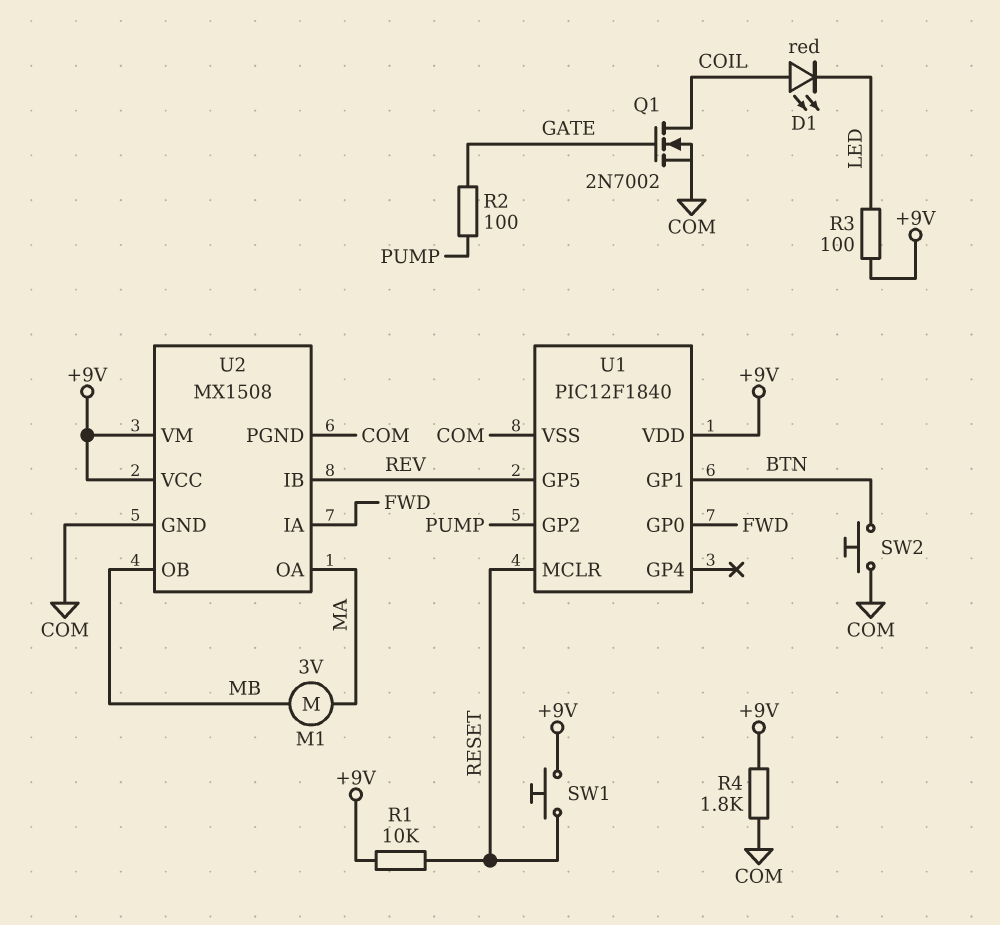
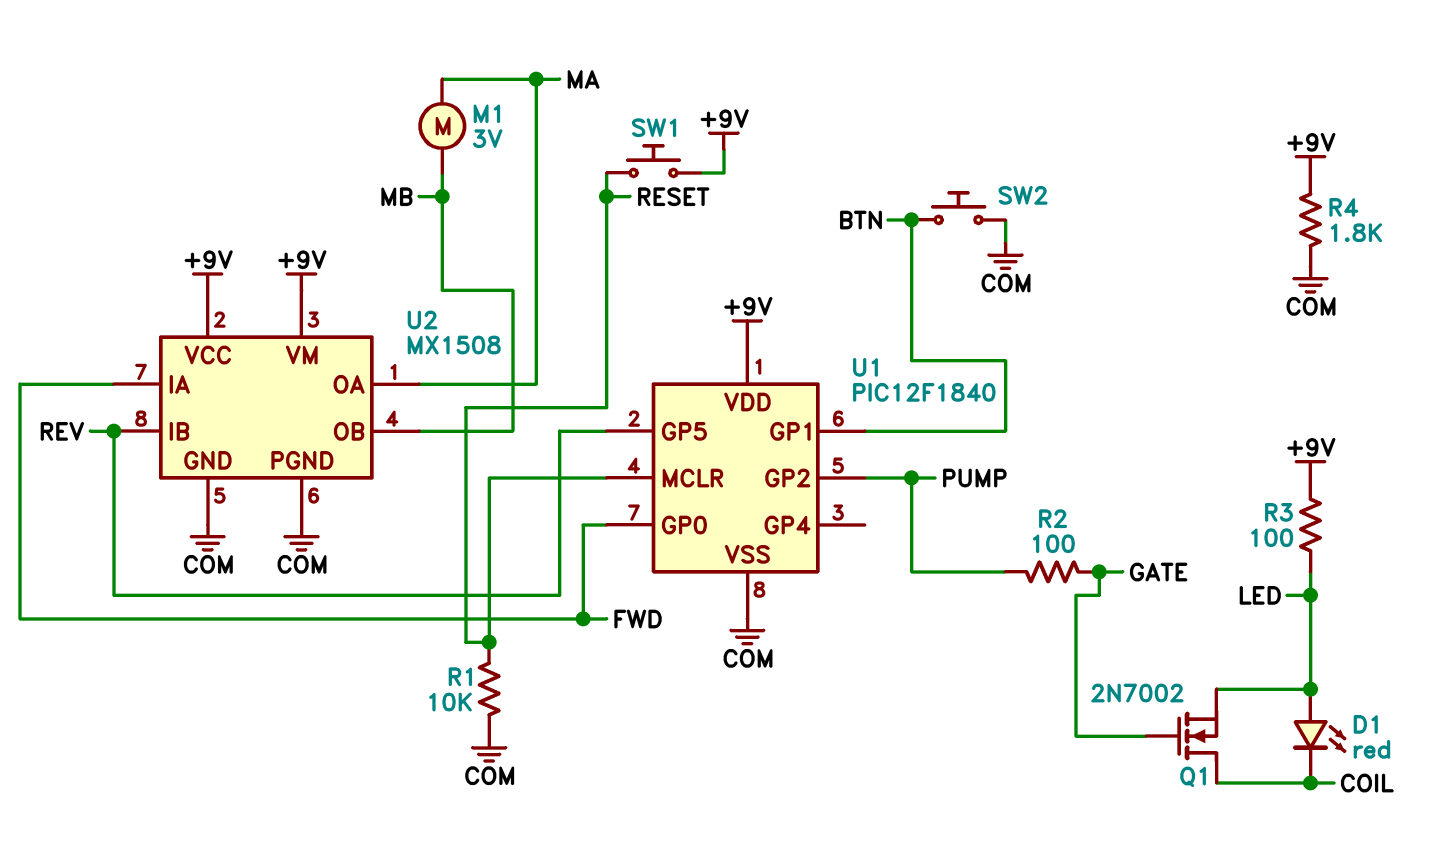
D1: LED red (A COIL, K LED) -> LED red (A LED, K COIL)
Q1: NMOS 2N7002 (G GATE, D COIL, S COM) -> NMOS 2N7002 (G GATE, D COIL, S LED)
R1: 10k (+9V, RESET) -> 10k (COM, RESET)

